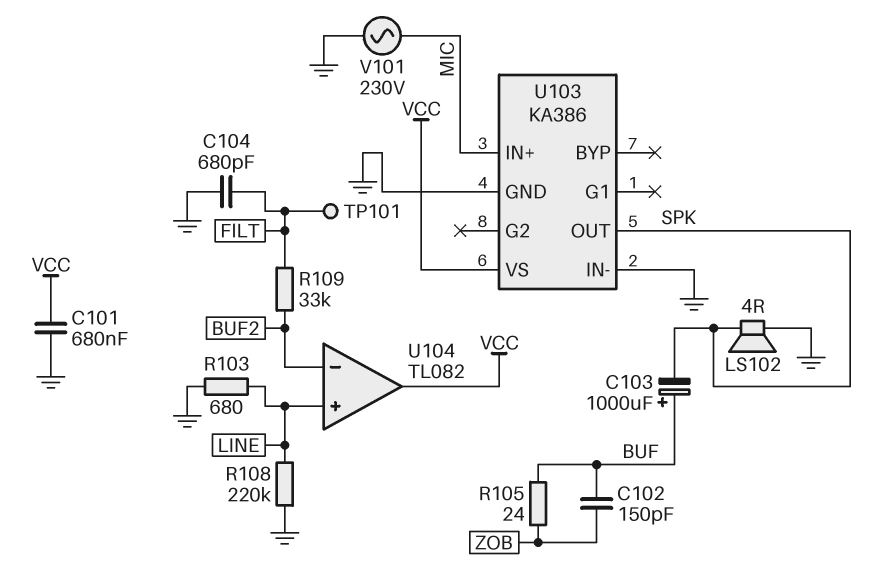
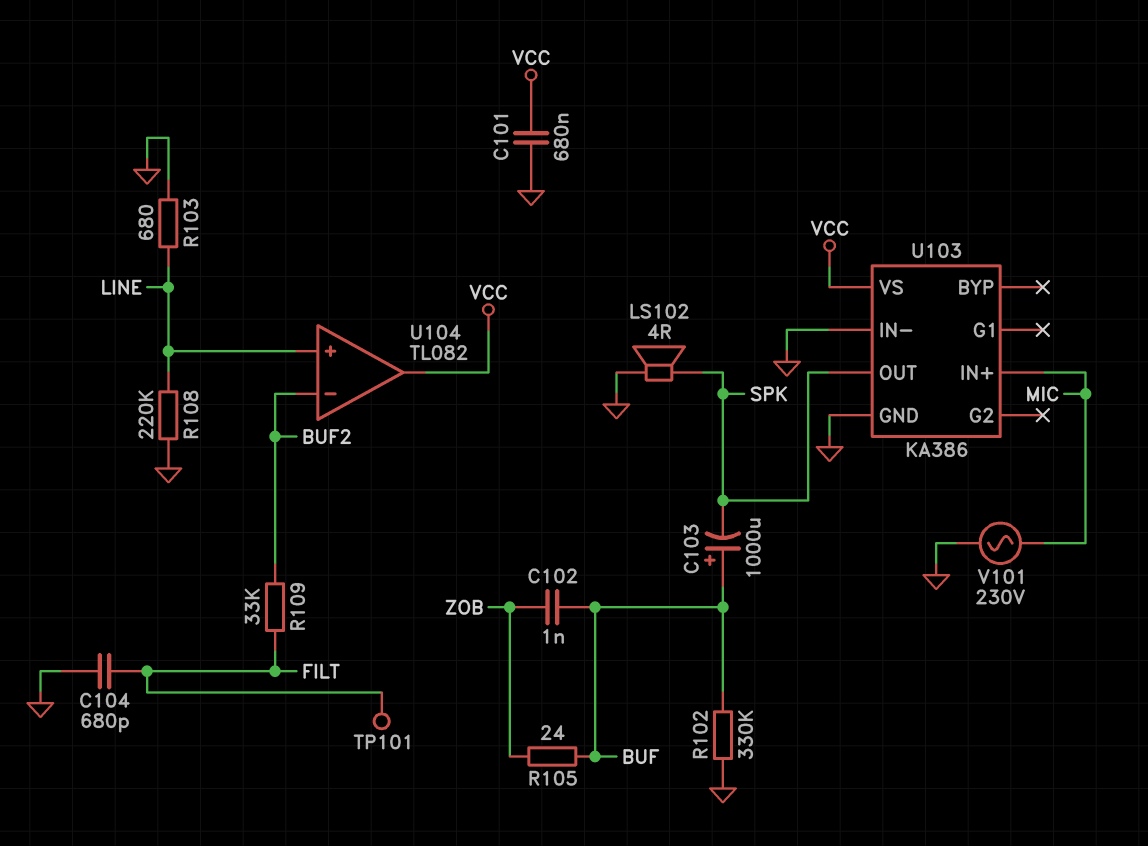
C102: 150pF (BUF, ZOB) -> 1nF (BUF, ZOB)
R102: none -> 330k (BUF, GND)

